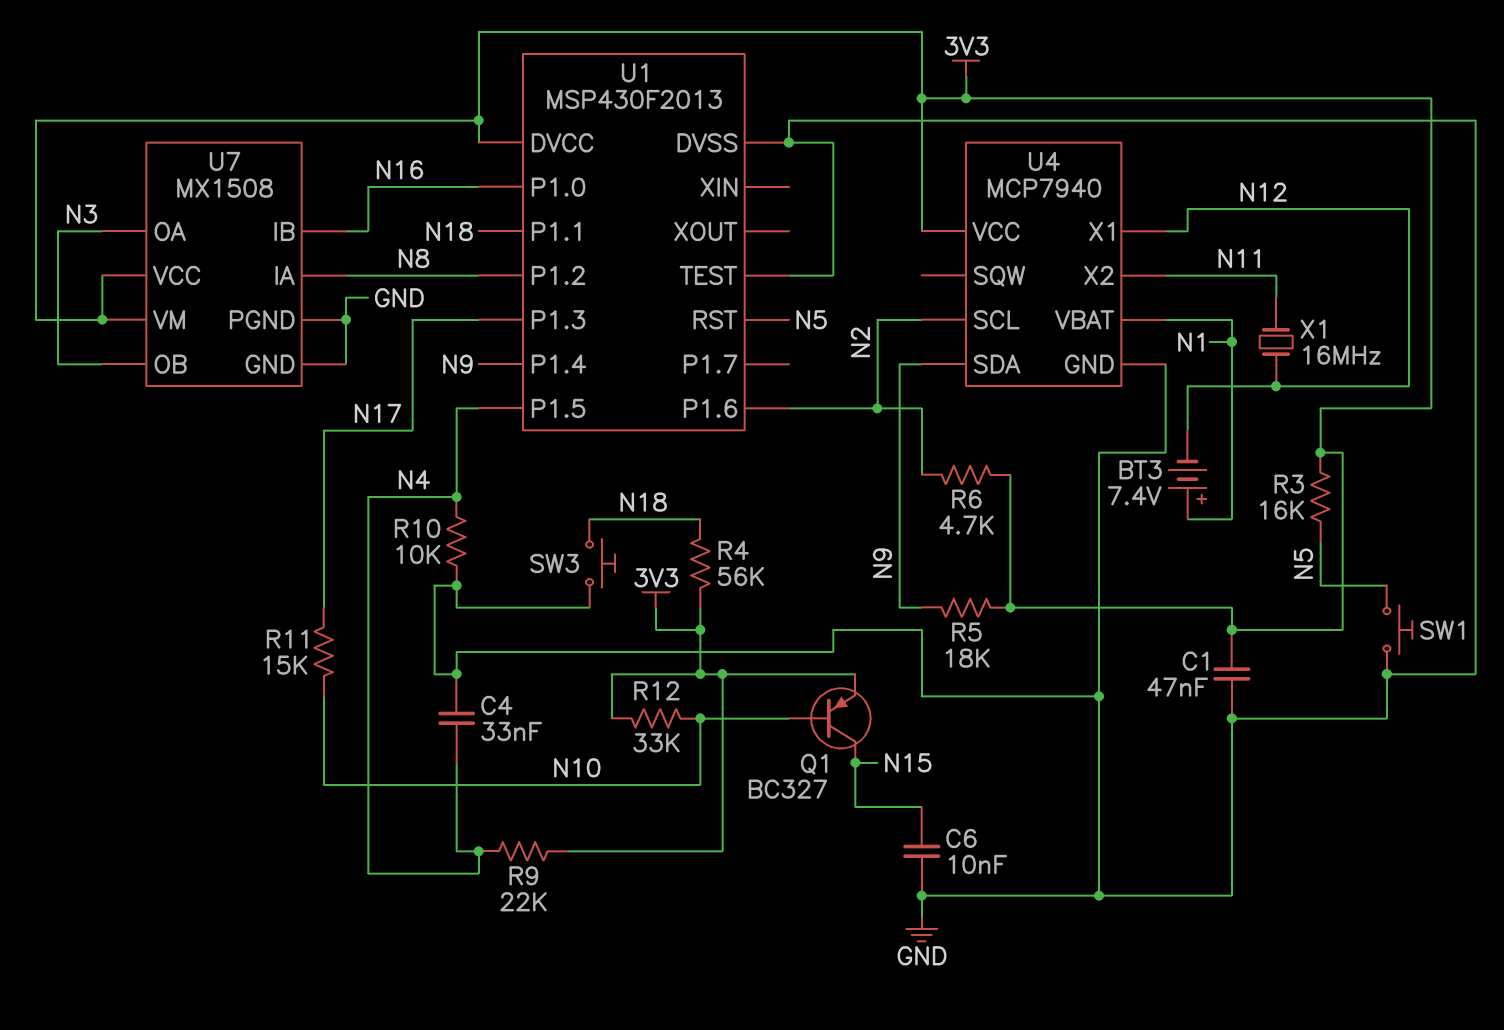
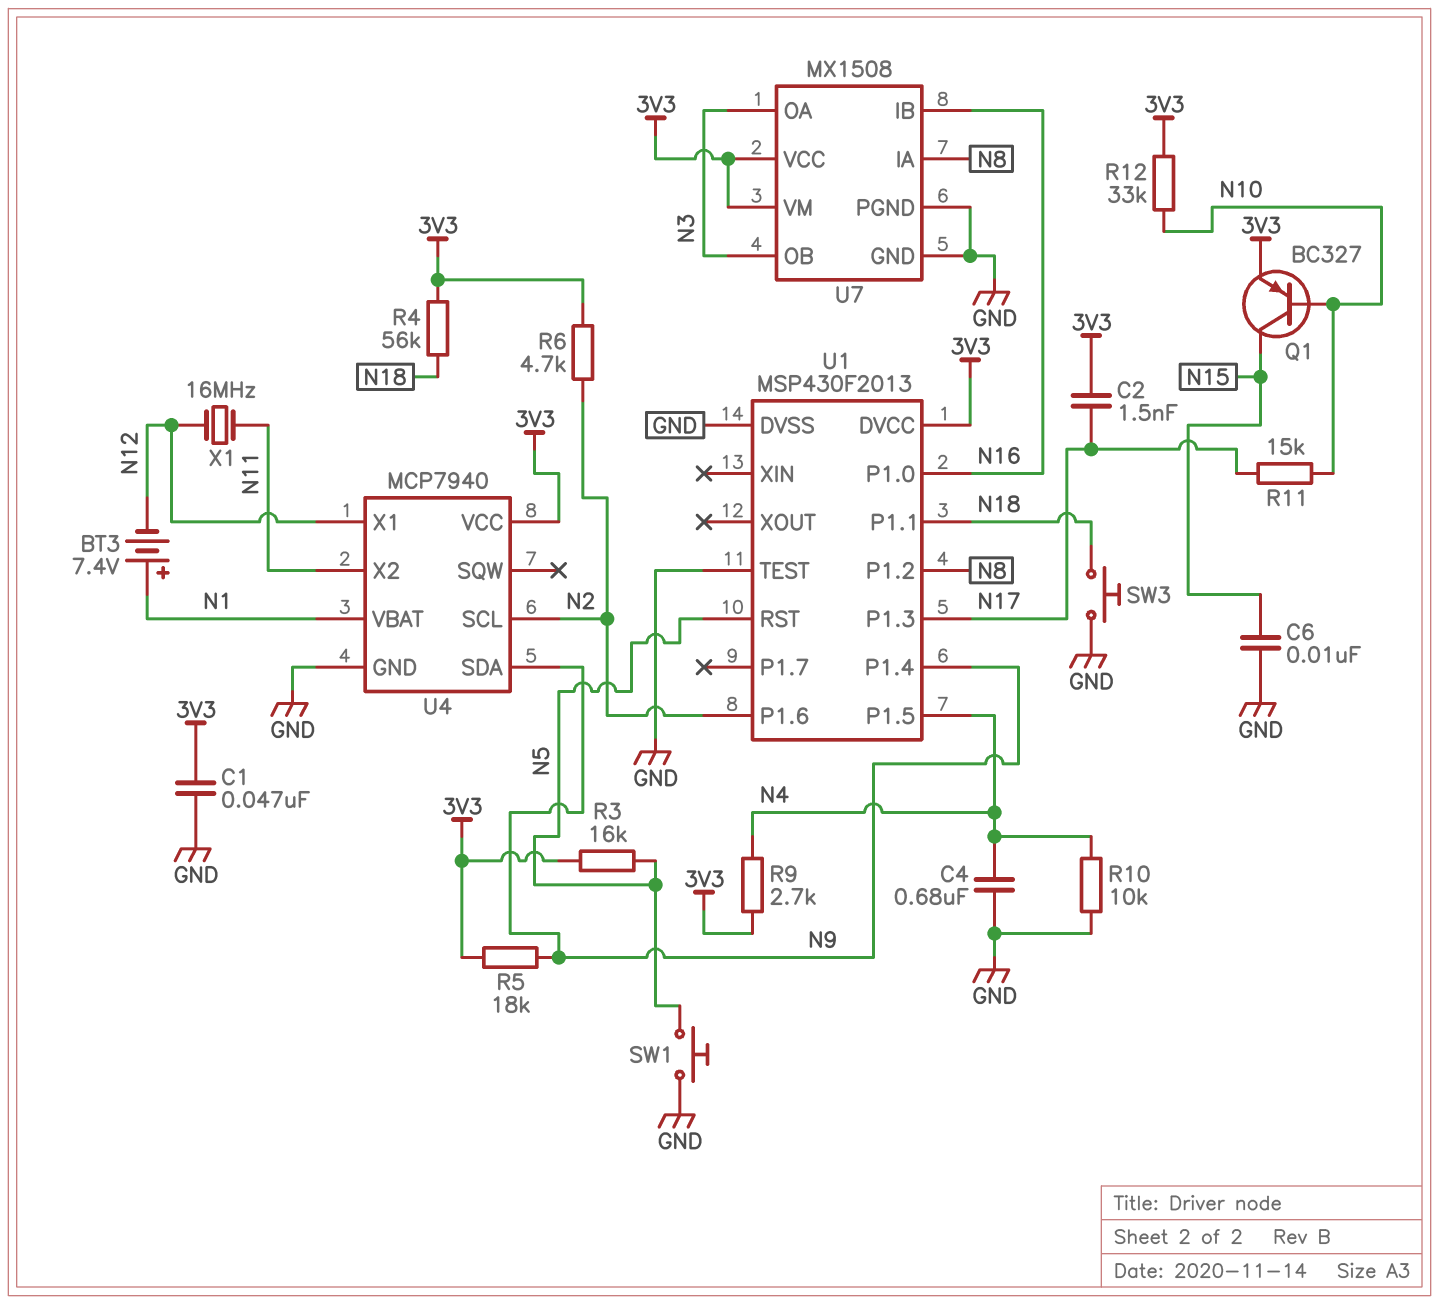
C2: none -> 1.5nF (3V3, N17)
C4: 33nF (GND, N4) -> 680nF (GND, N4)
R9: 22k (3V3, N4) -> 2.7k (3V3, N4)

